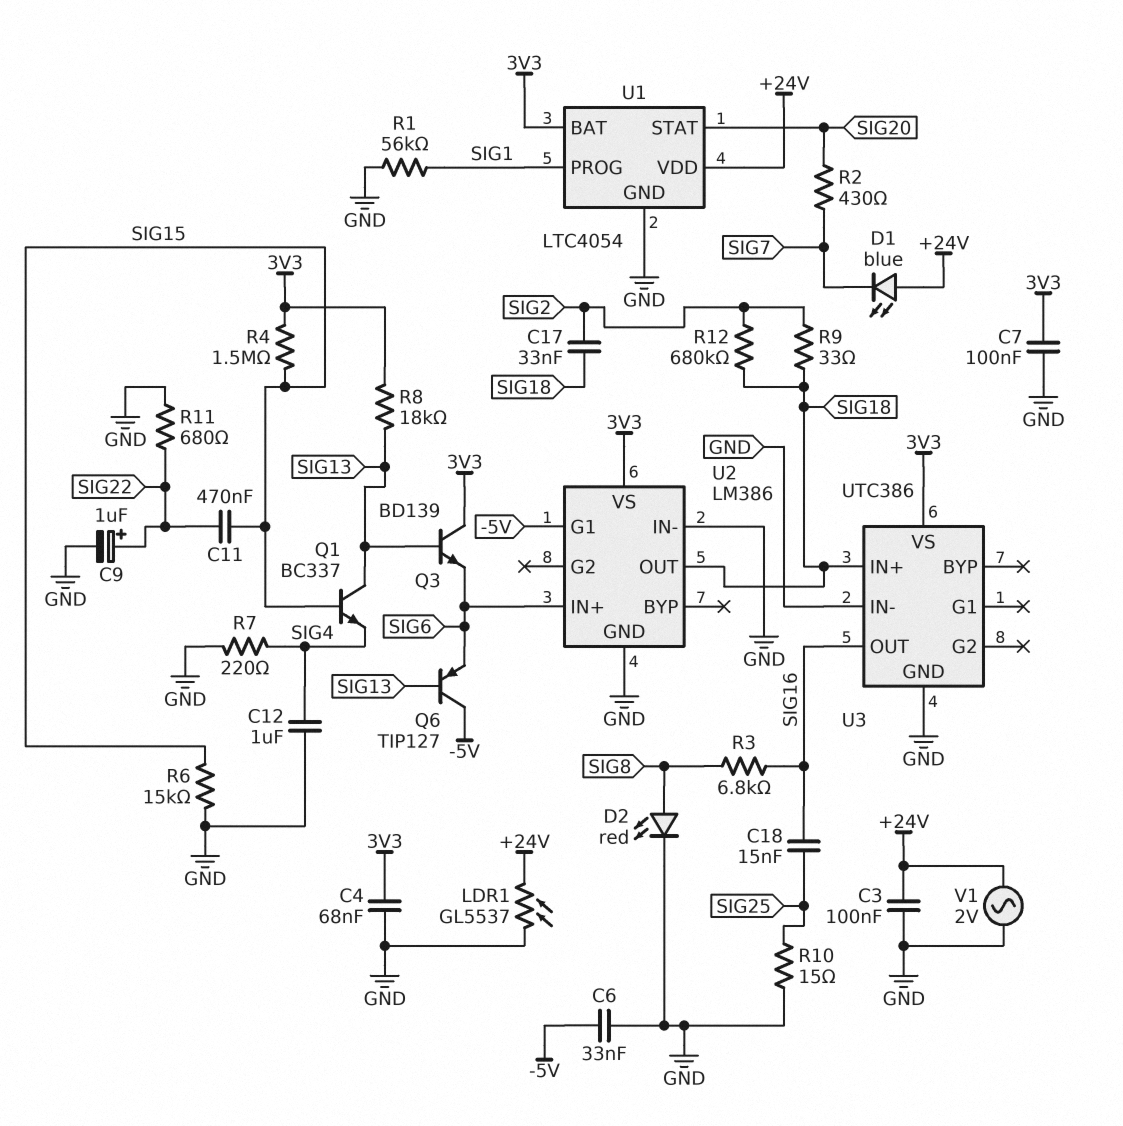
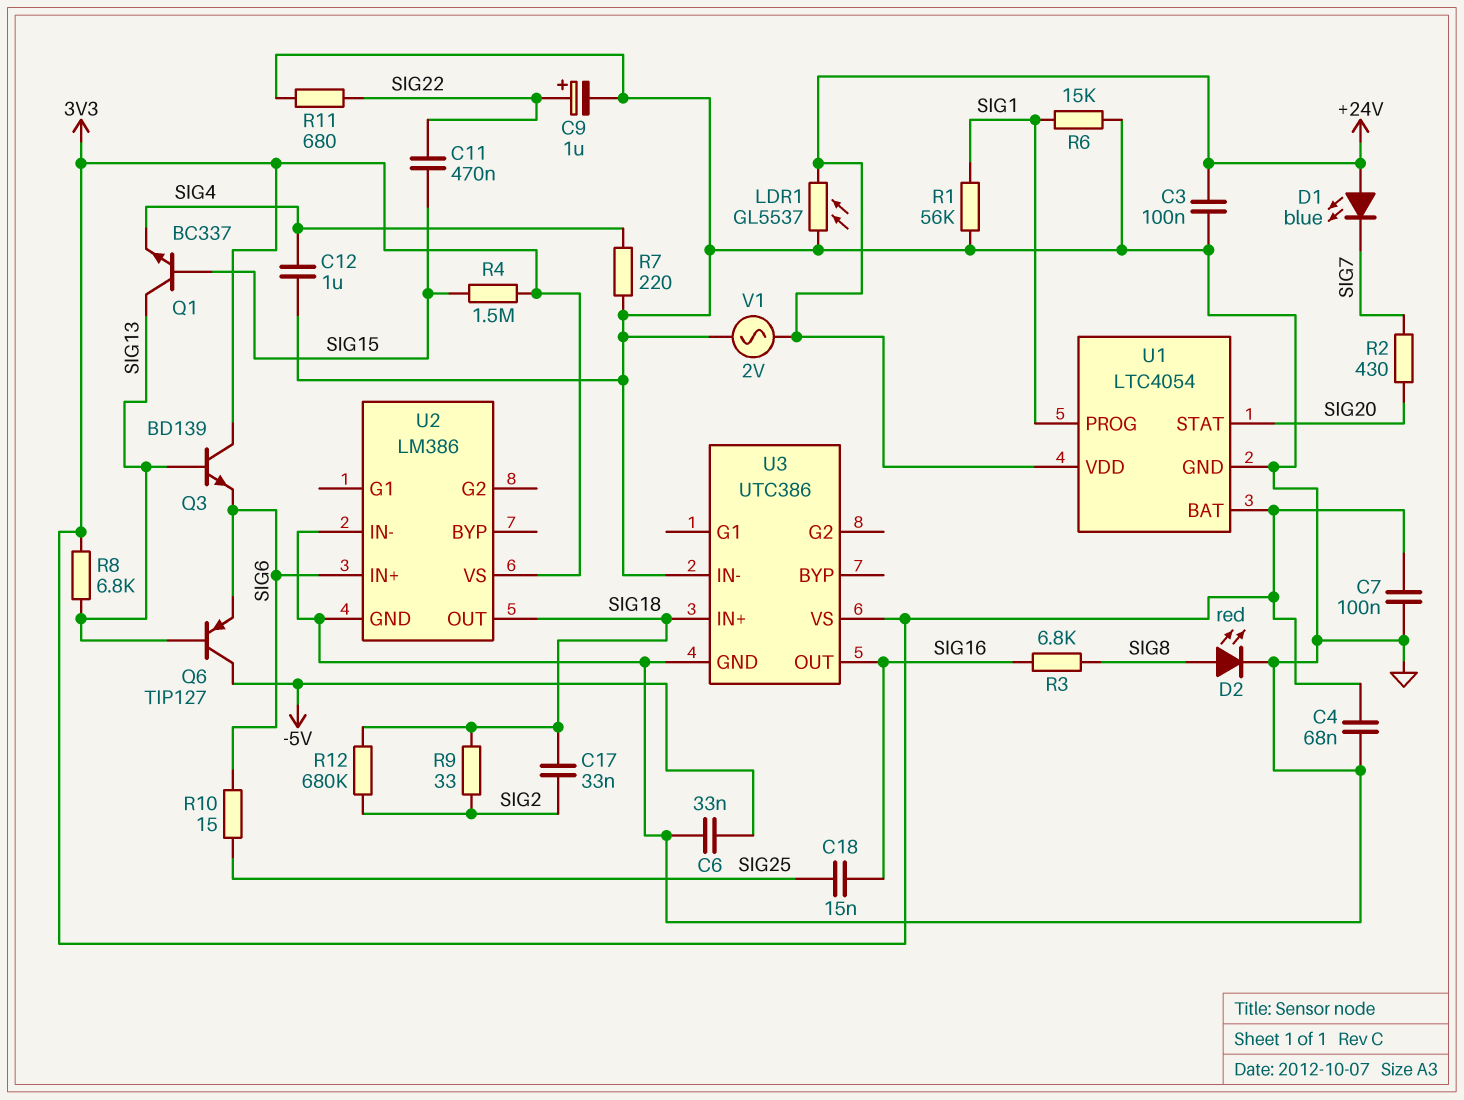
R6: 15k (GND, SIG15) -> 15k (GND, SIG1)
R8: 18k (3V3, SIG13) -> 6.8k (3V3, SIG13)
R10: 15 (GND, SIG25) -> 15 (SIG6, SIG25)
U2 pin G1: -5V -> none

